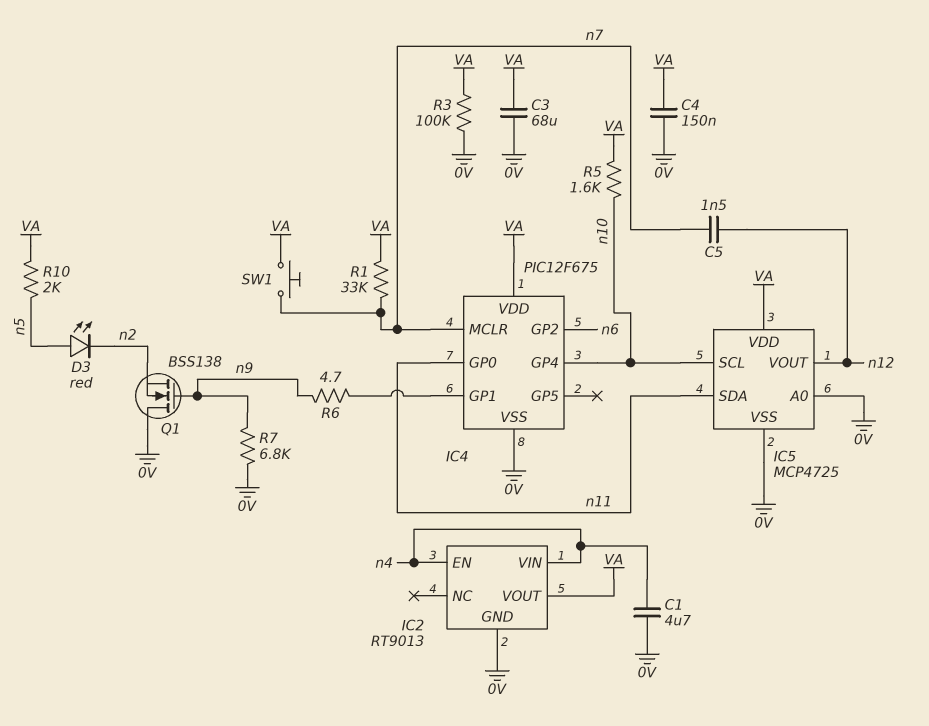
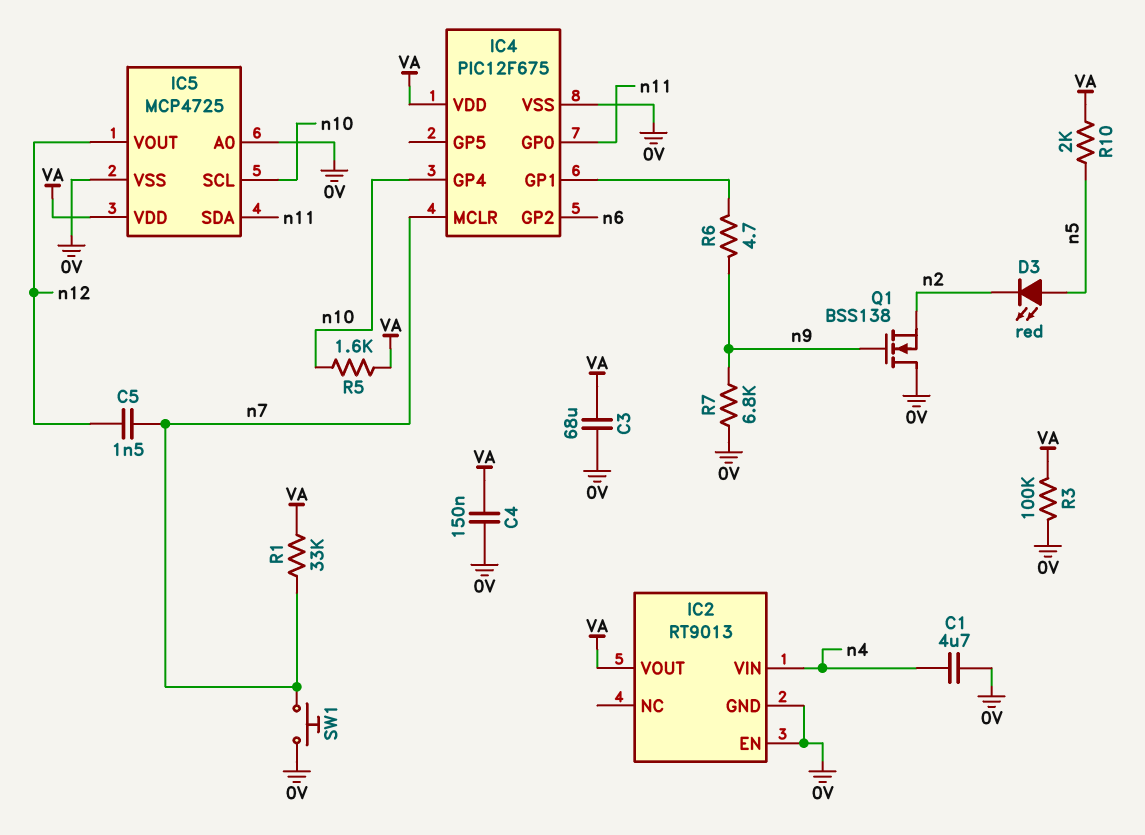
IC2 pin EN: n4 -> 0V
SW1: button (VA, n7) -> button (0V, n7)

